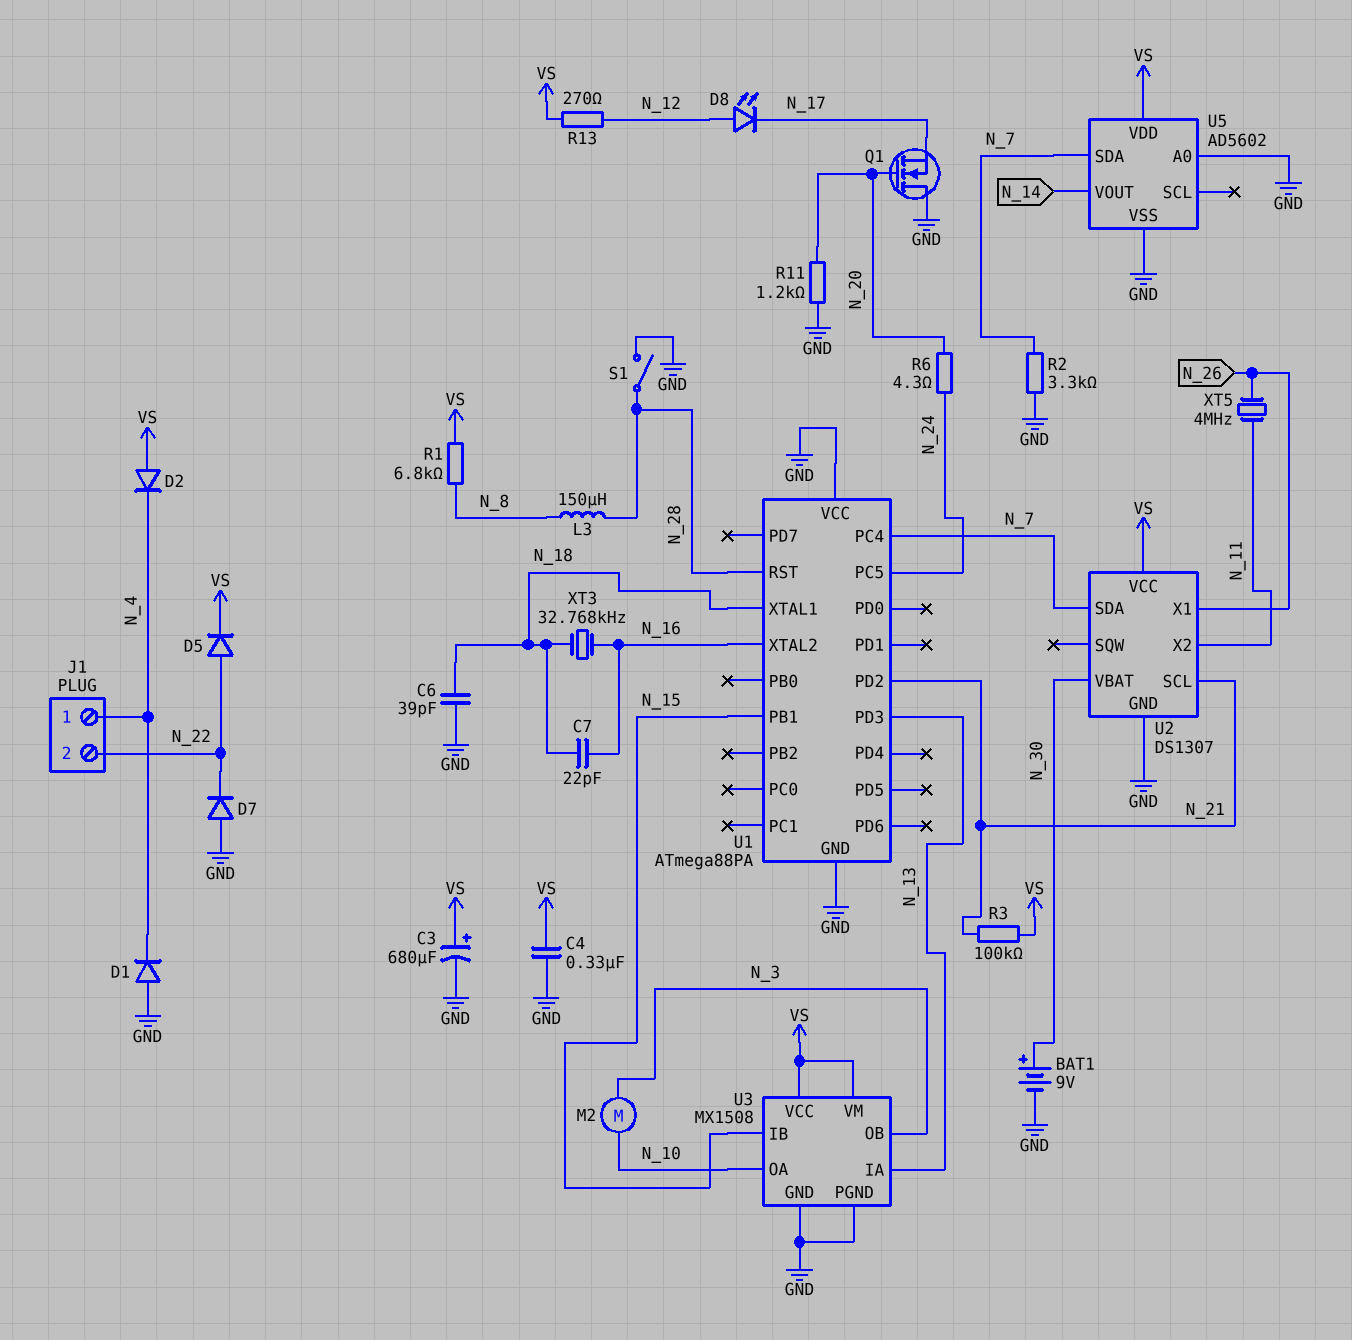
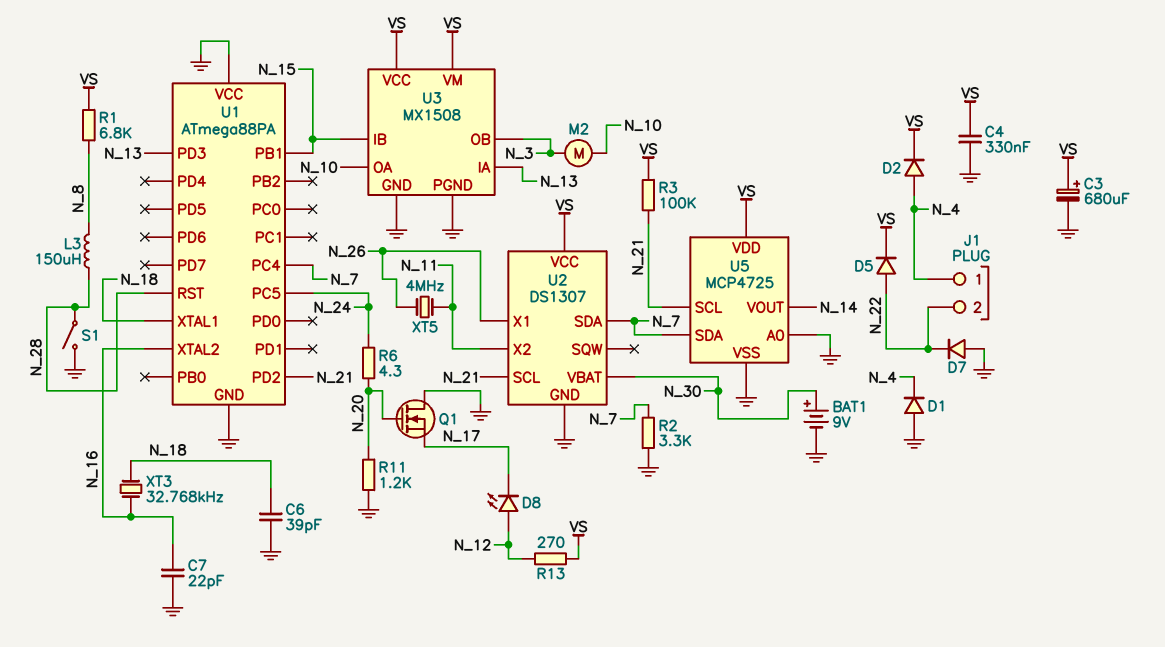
C7: 22pF (N_16, N_18) -> 22pF (GND, N_16)
D2: diode (A VS, K N_4) -> diode (A N_4, K VS)
U5: AD5602 -> MCP4725
U5 pin SCL: none -> N_21

